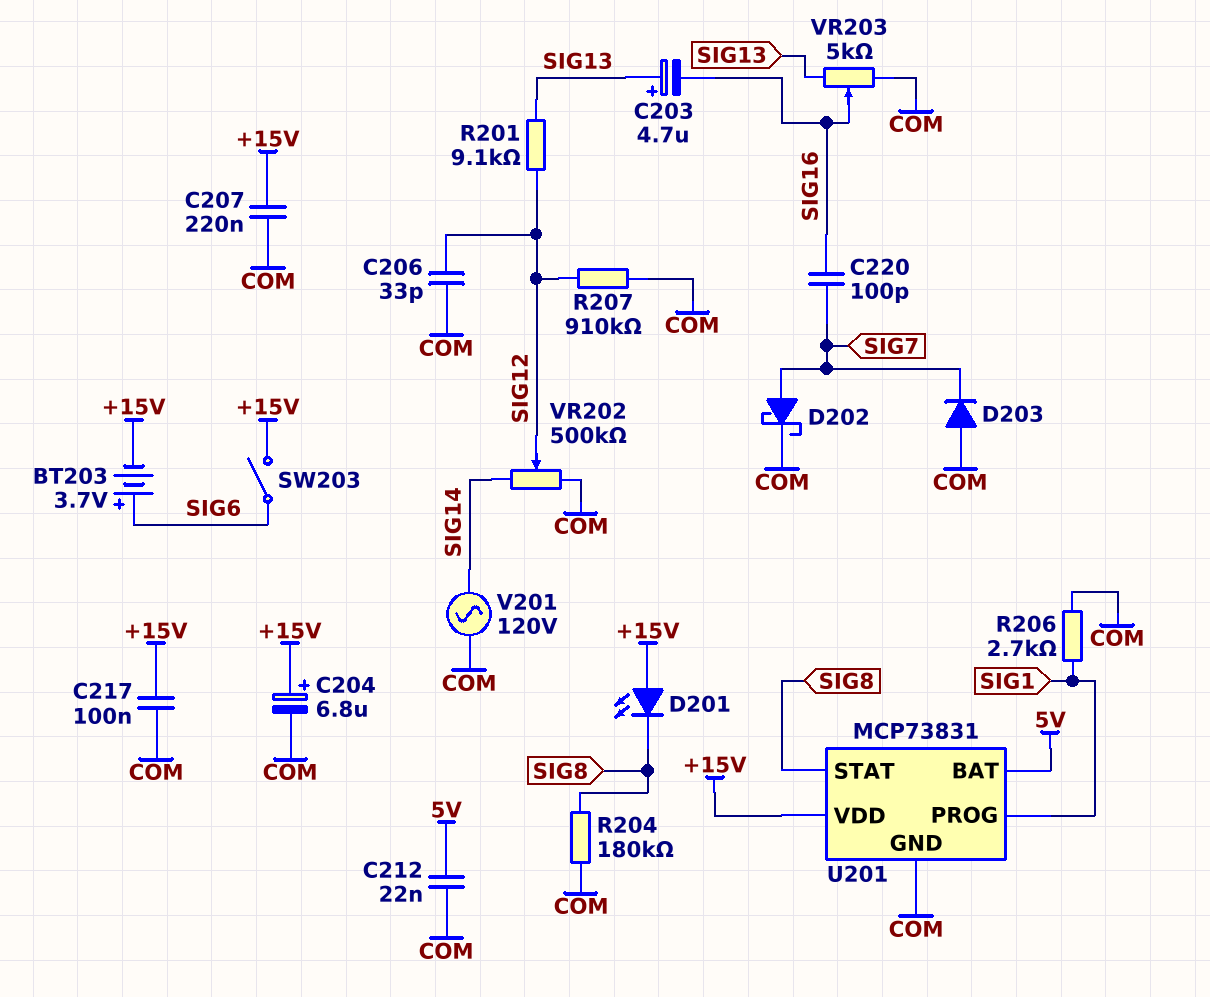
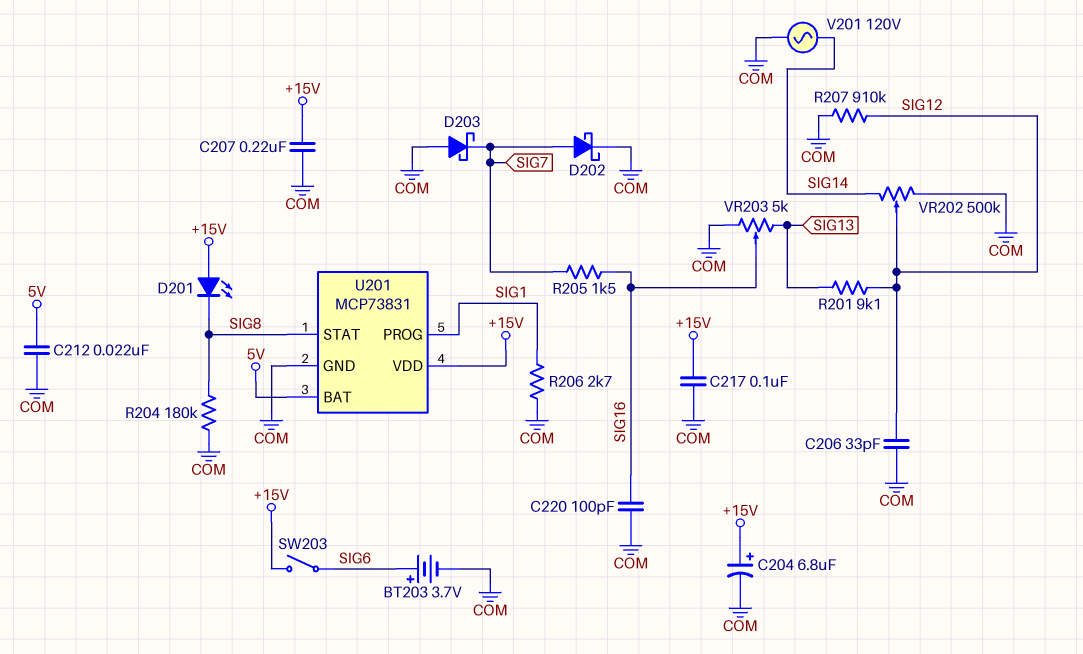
BT203: 3.7V (plus SIG6, minus +15V) -> 3.7V (plus SIG6, minus COM)
C203: 4.7uF (plus SIG13, minus SIG16) -> none
C220: 100pF (SIG7, SIG16) -> 100pF (COM, SIG16)
D203: diode (A COM, K SIG7) -> schottky (A COM, K SIG7)
R205: none -> 1.5k (SIG7, SIG16)

